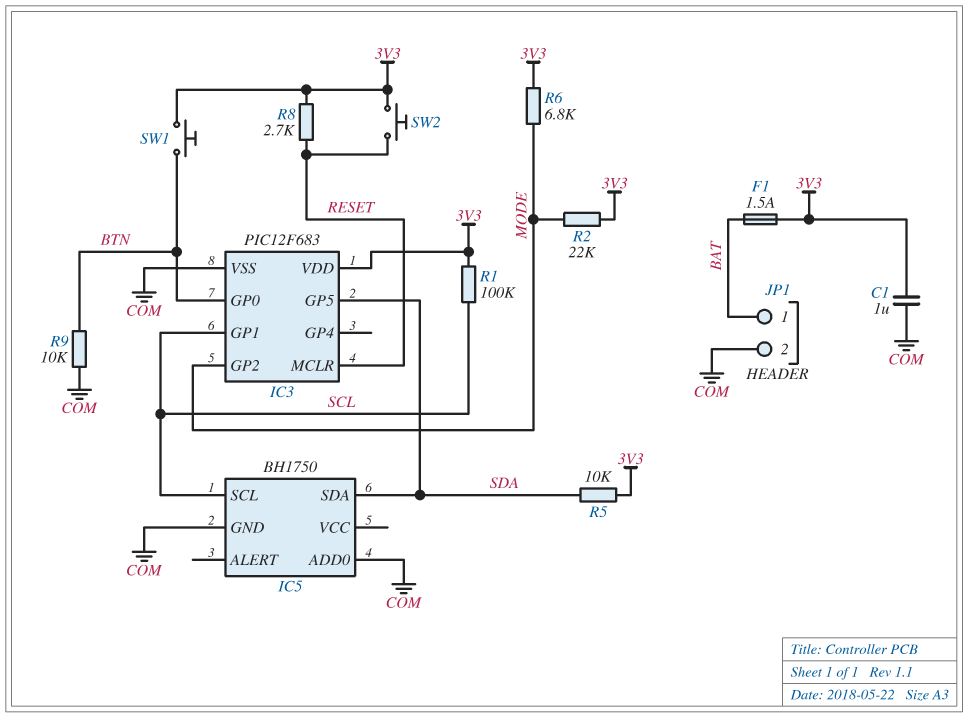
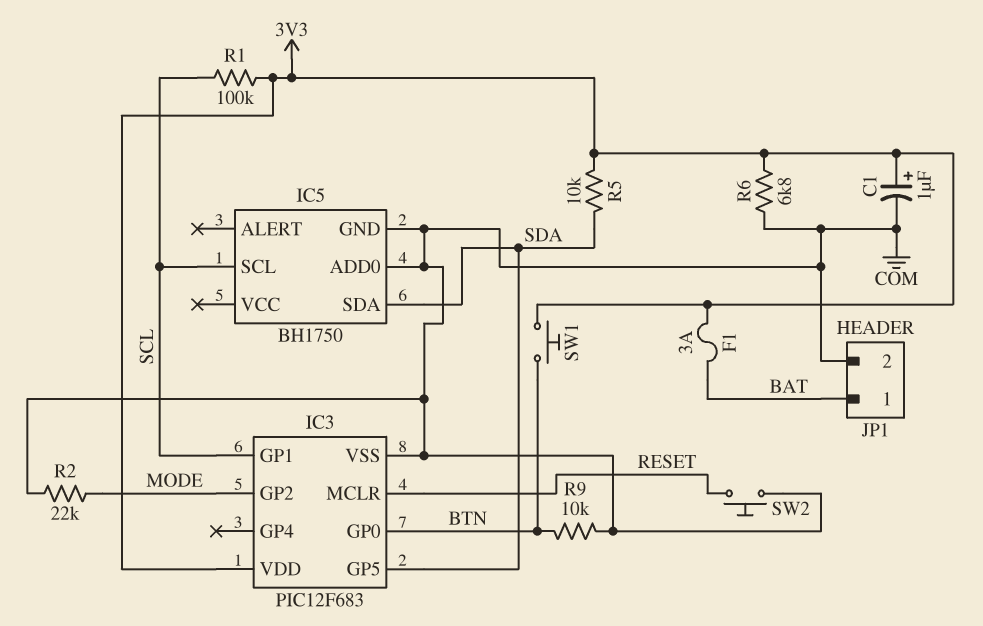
C1: 1uF (3V3, COM) -> 1uF (plus 3V3, minus COM)
F1: 1.5A (3V3, BAT) -> 3A (3V3, BAT)
R2: 22k (3V3, MODE) -> 22k (COM, MODE)
R6: 6.8k (3V3, MODE) -> 6.8k (3V3, COM)
R8: 2.7k (3V3, RESET) -> none
SW2: button (3V3, RESET) -> button (COM, RESET)

